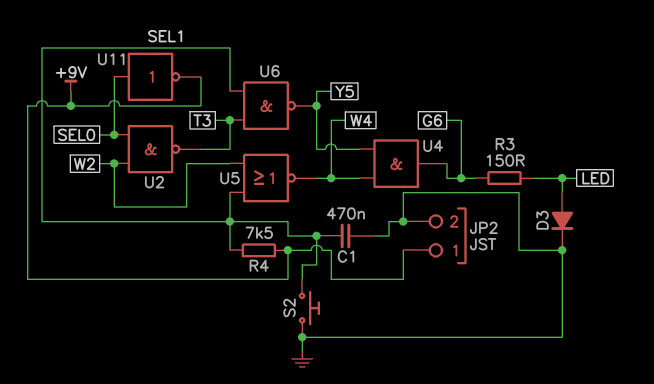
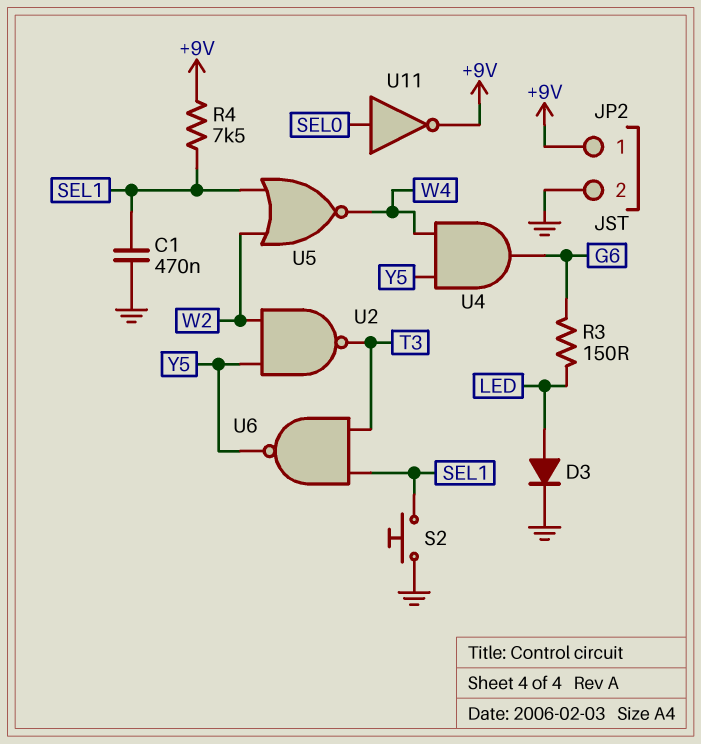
U2: NAND (in SEL0, in W2, out T3) -> NAND (in W2, in Y5, out T3)

